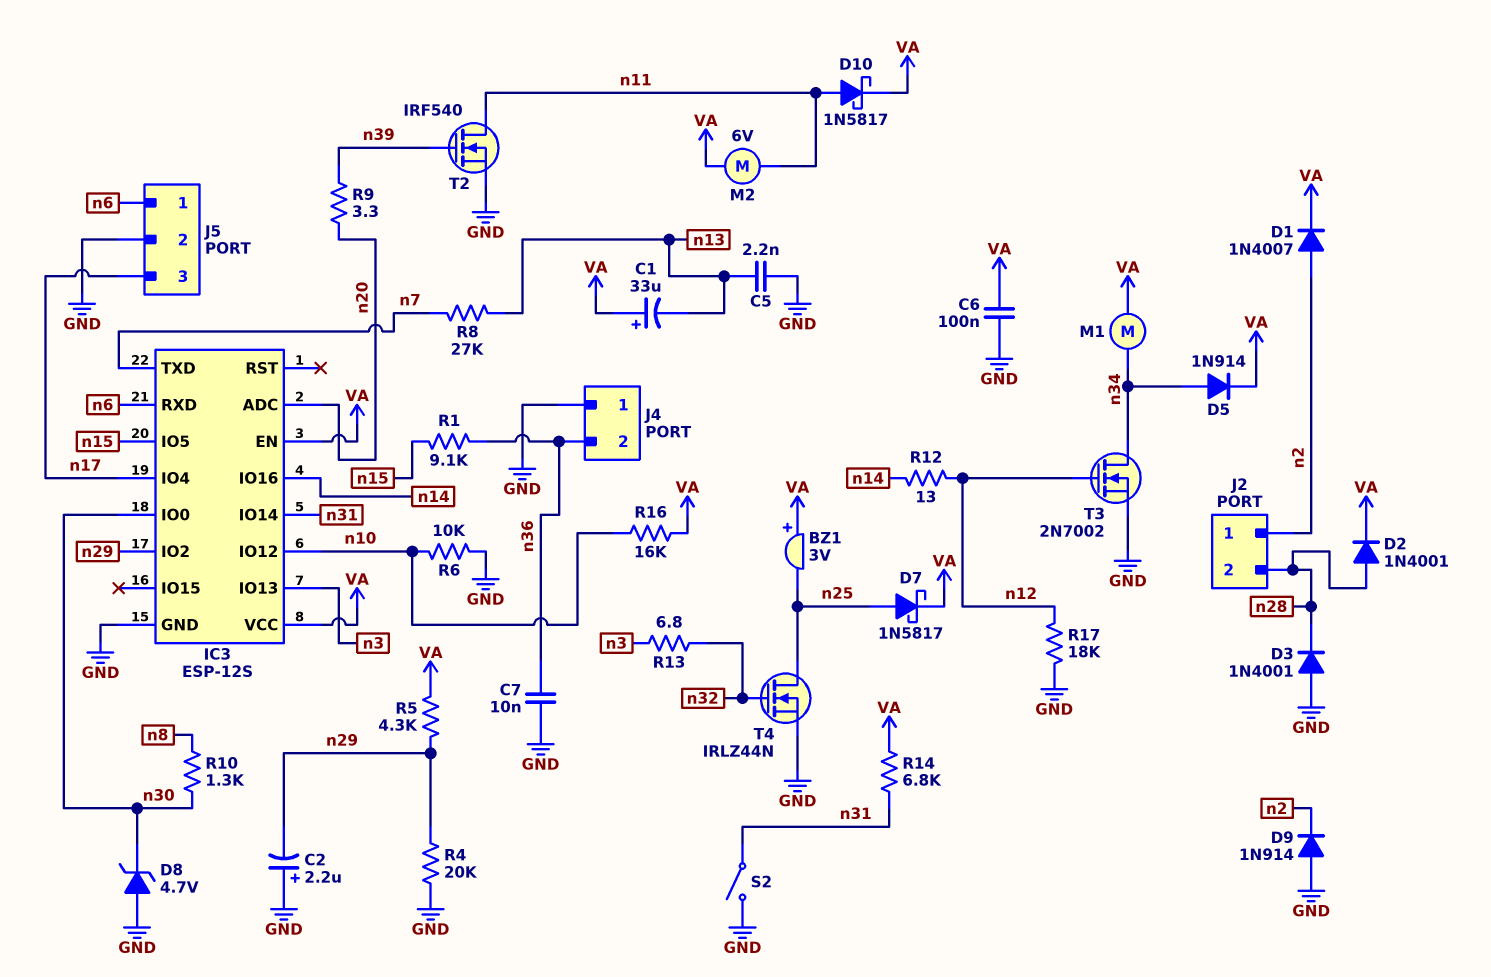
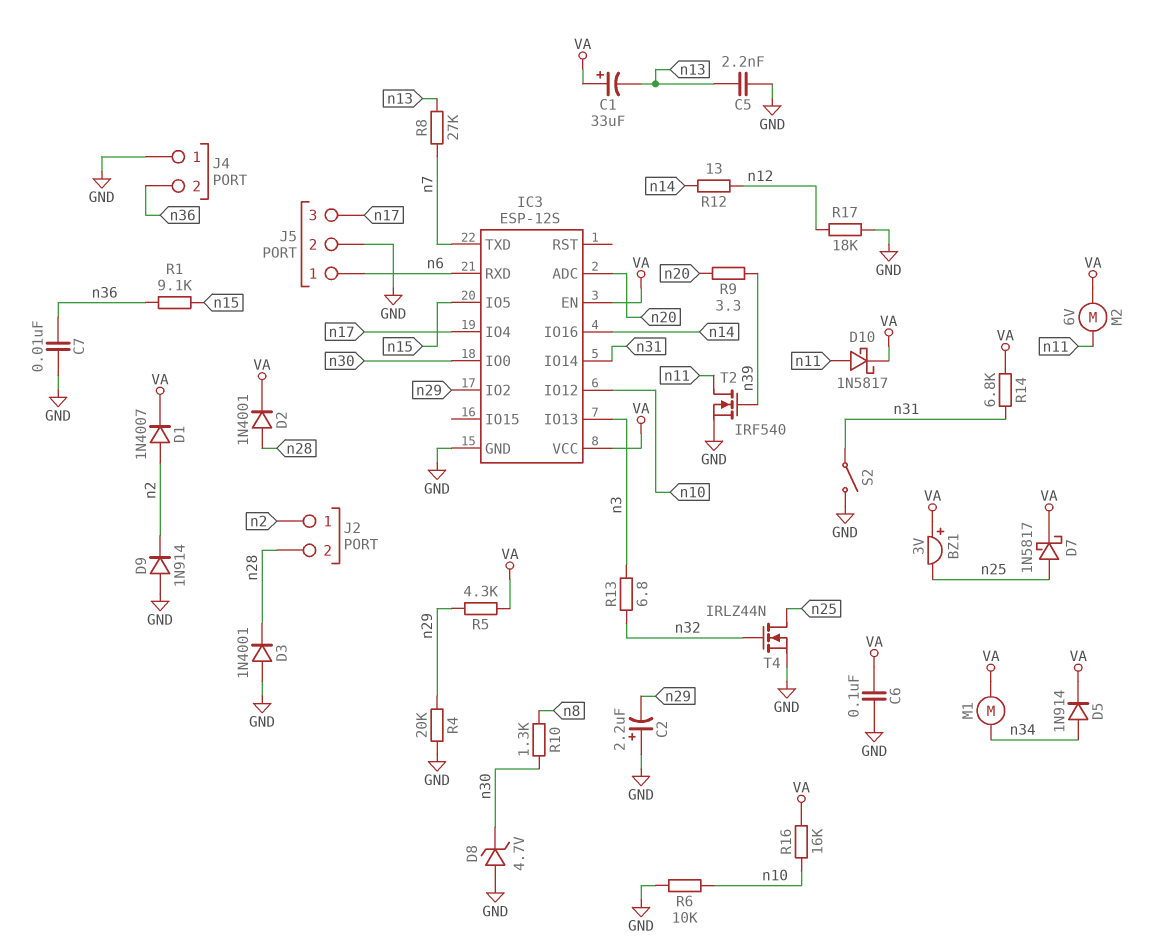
T3: NMOS 2N7002 (G n12, D n34, S GND) -> none

